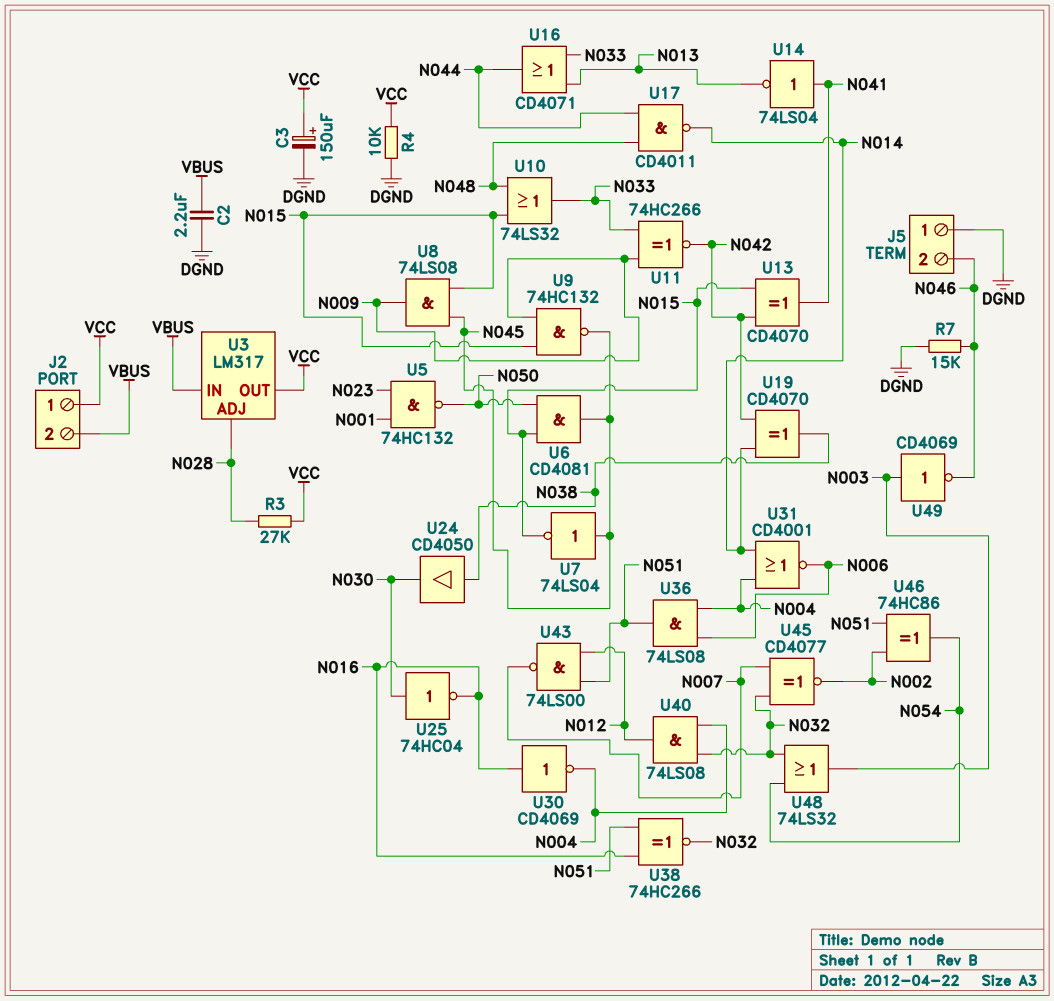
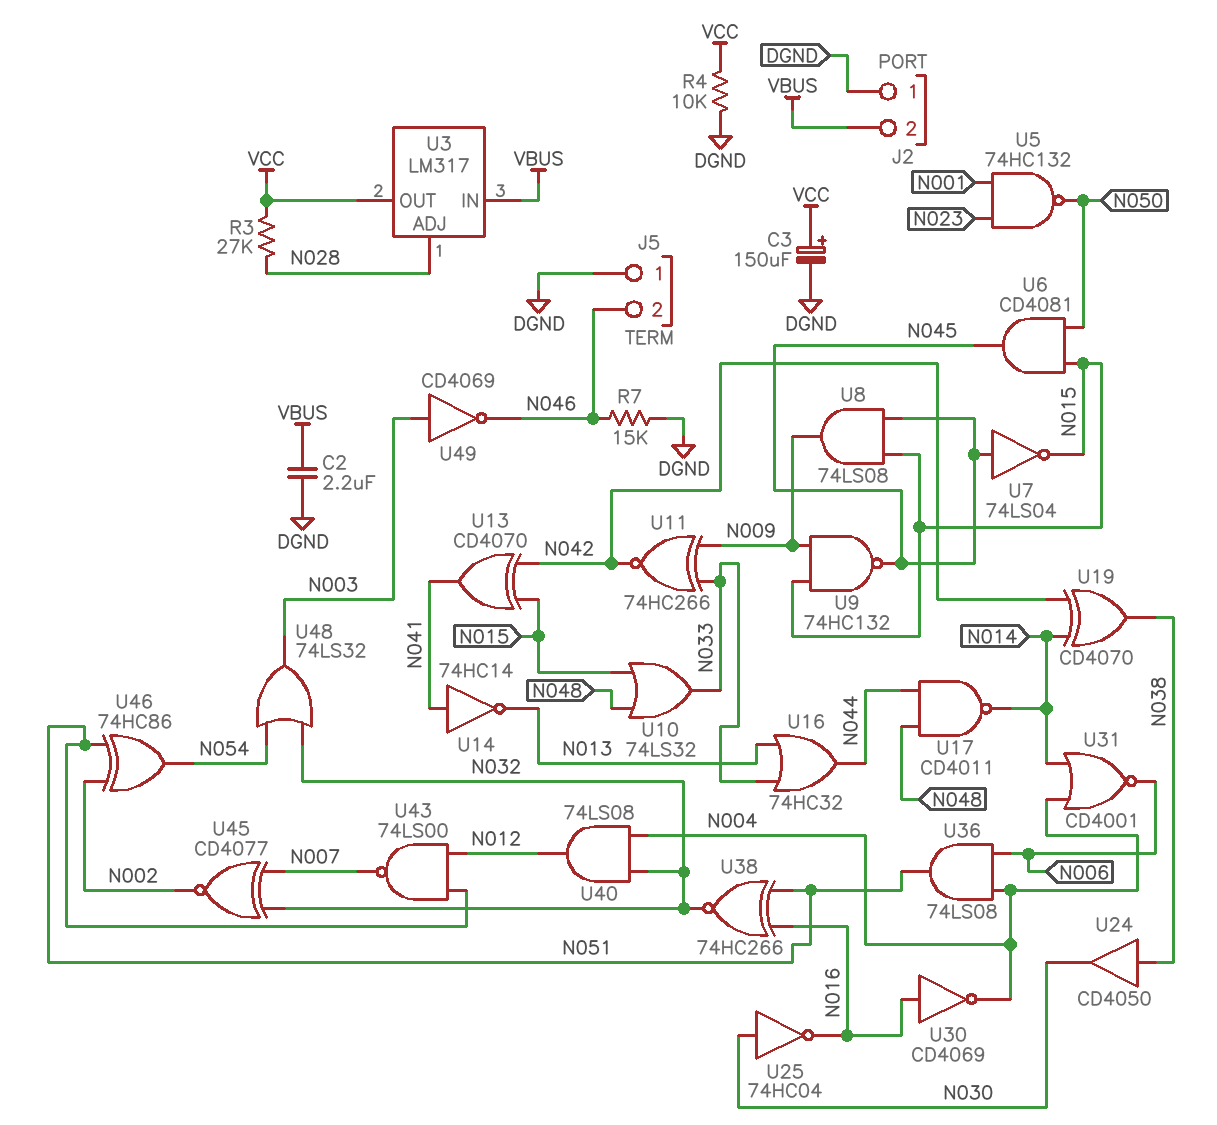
J2 pin 1: VCC -> DGND
U14: NOT 74LS04 (in N041, out N013) -> NOT 74HC14 (in N041, out N013)
U16: OR CD4071 (in N013, in N033, out N044) -> OR 74HC32 (in N013, in N033, out N044)

